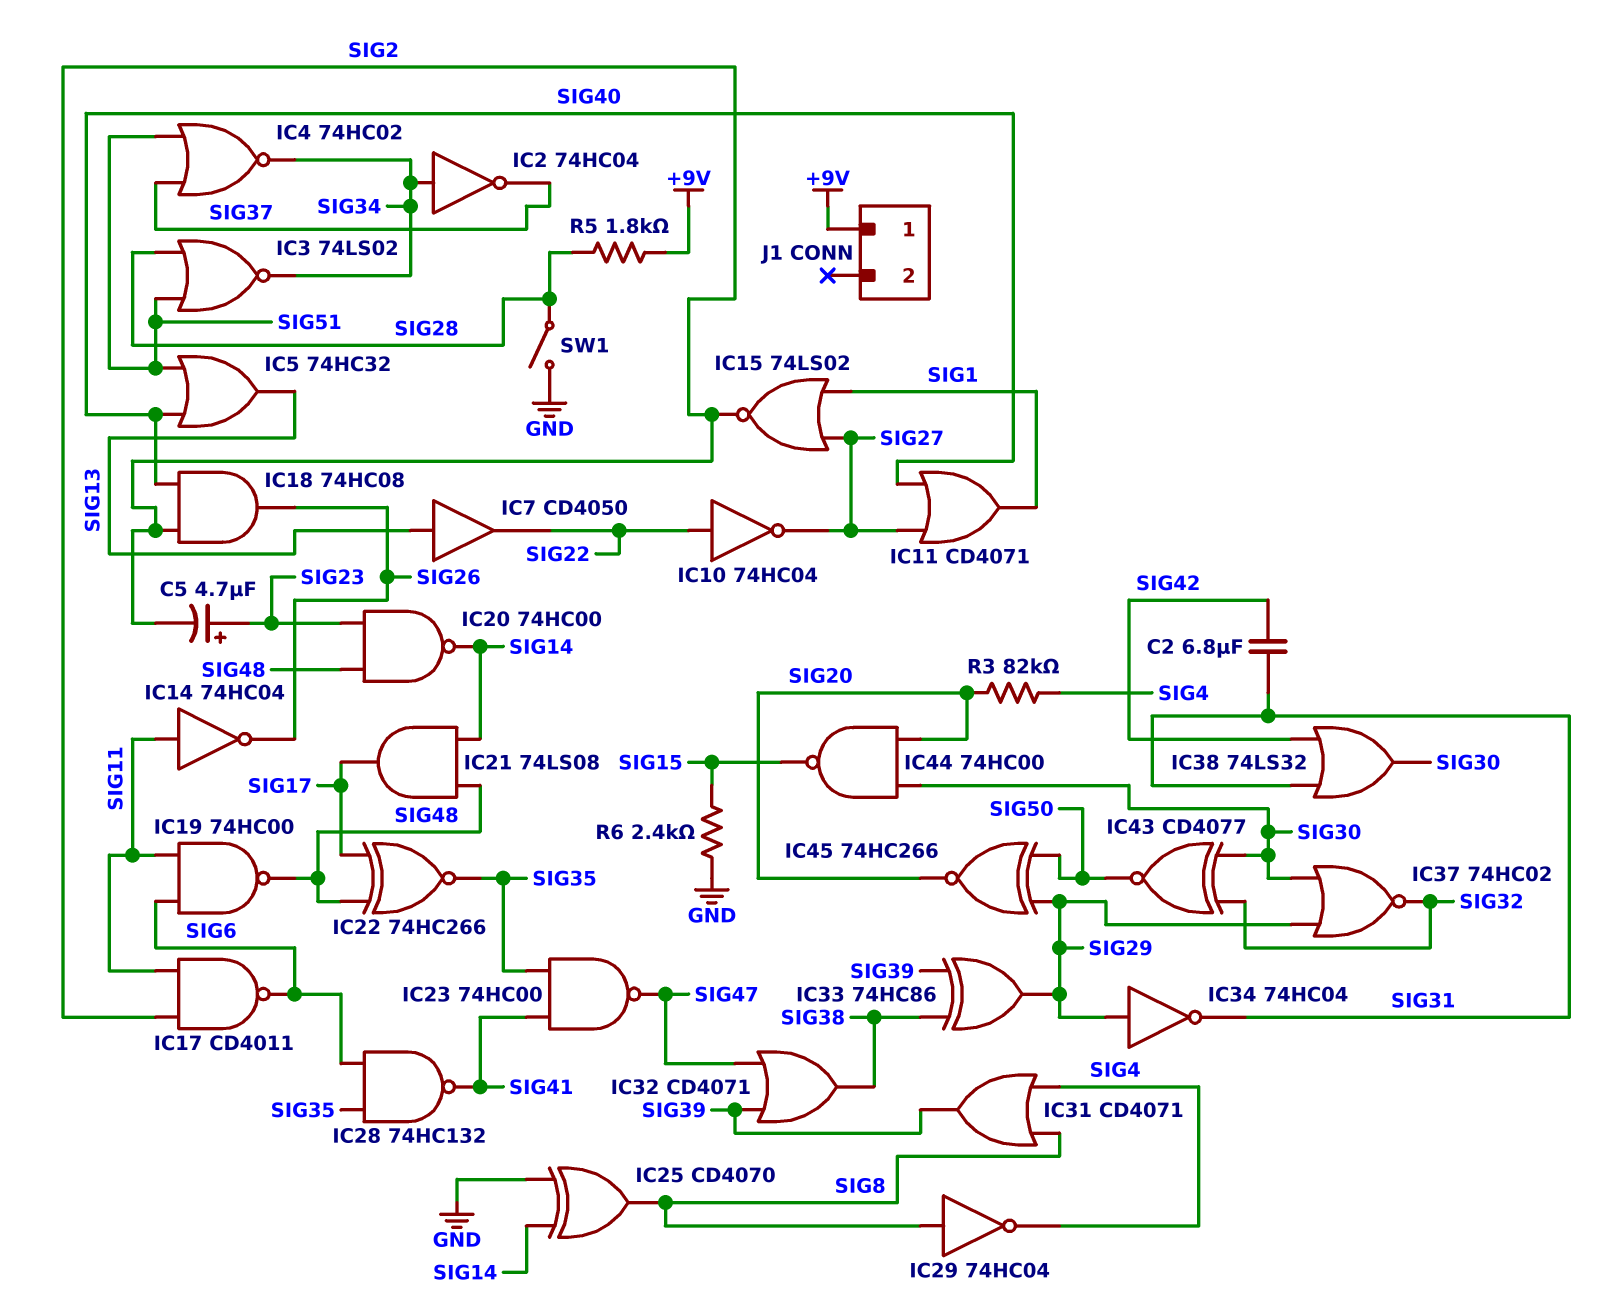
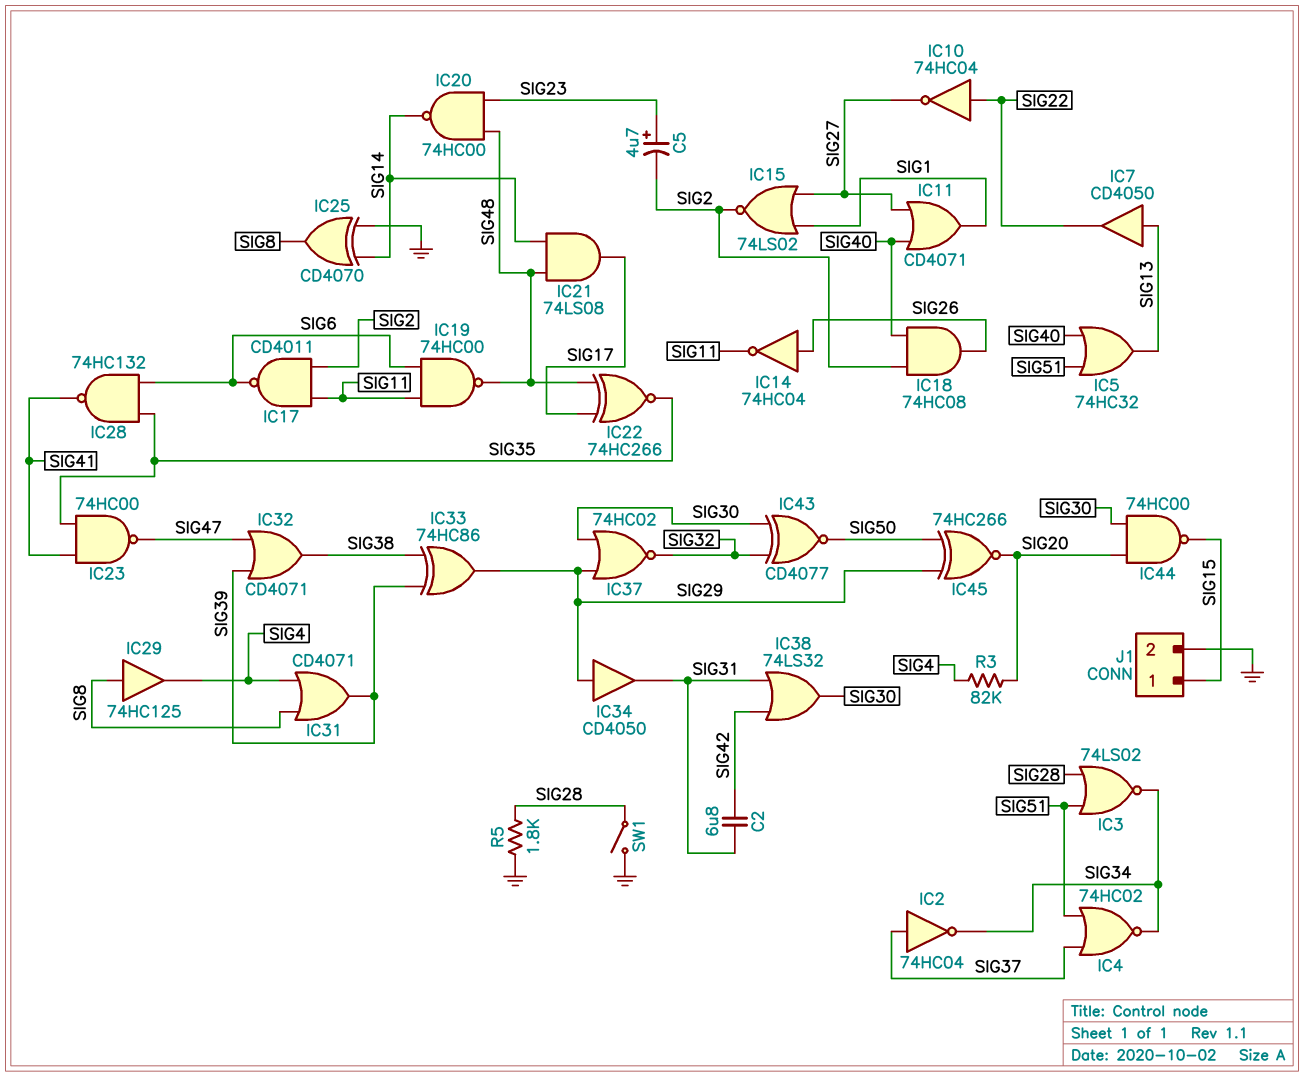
IC2: NOT 74HC04 (in SIG34, out SIG37) -> NOT 74HC04 (in SIG37, out SIG34)
IC14: NOT 74HC04 (in SIG11, out SIG26) -> NOT 74HC04 (in SIG26, out SIG11)
IC29: NOT 74HC04 (in SIG8, out SIG4) -> buffer 74HC125 (in SIG8, out SIG4)
IC34: NOT 74HC04 (in SIG29, out SIG31) -> buffer CD4050 (in SIG29, out SIG31)
J1 pin 1: +9V -> SIG15
J1 pin 2: none -> GND
R5: 1.8k (+9V, SIG28) -> 1.8k (GND, SIG28)
R6: 2.4k (GND, SIG15) -> none

